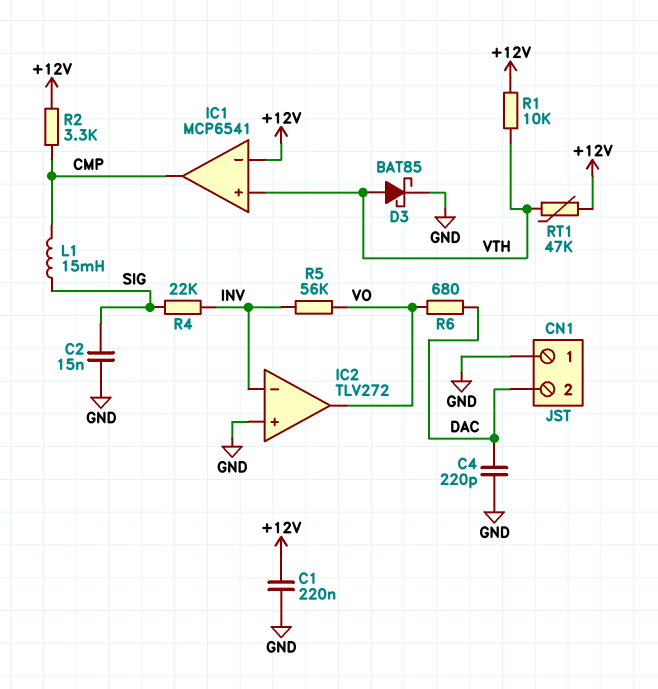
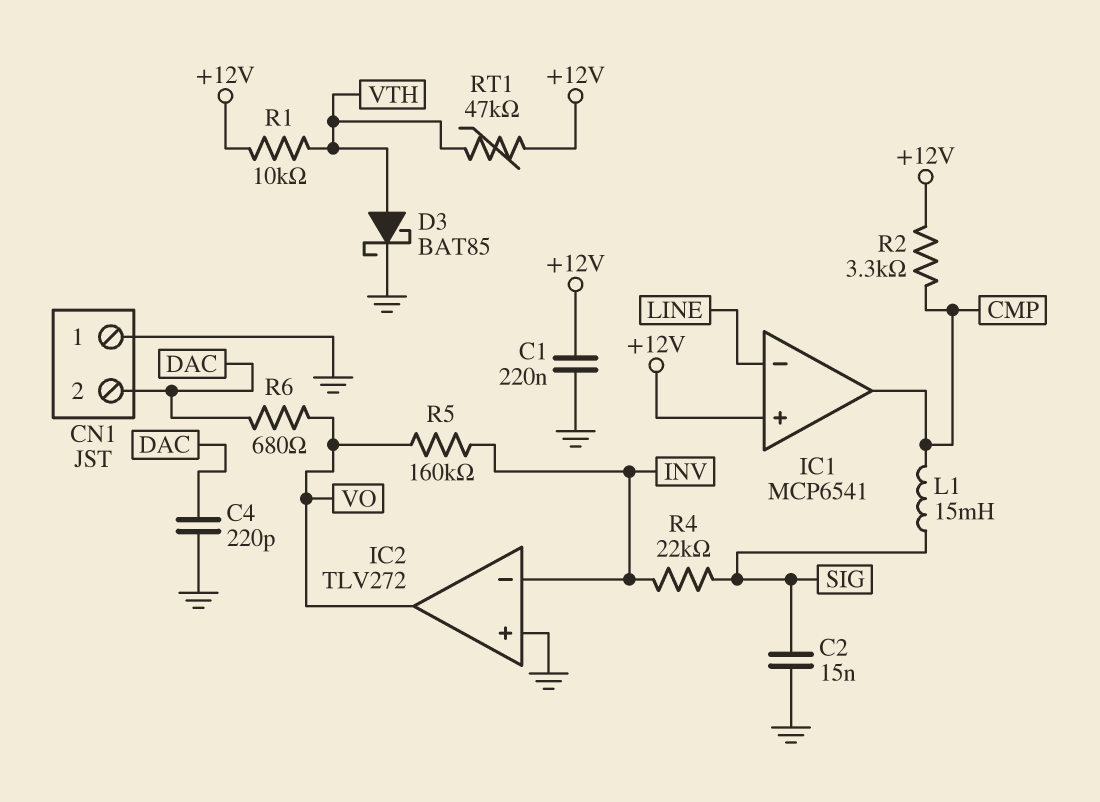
IC1 pin in+: VTH -> +12V
IC1 pin in-: +12V -> LINE
R5: 56k (INV, VO) -> 160k (INV, VO)

